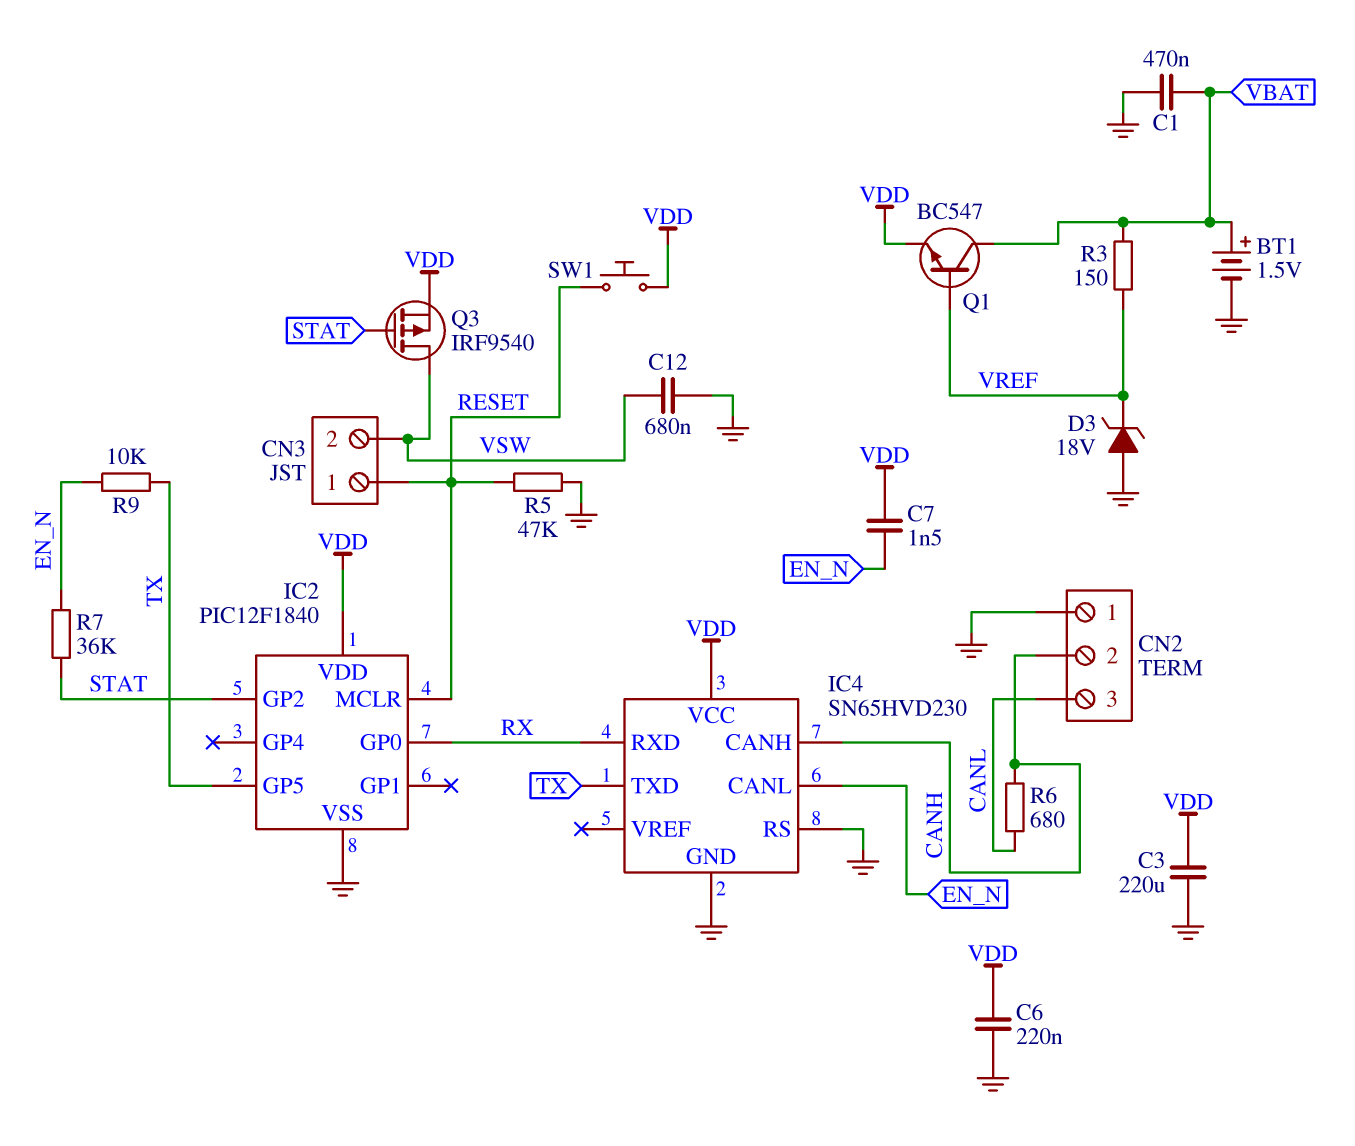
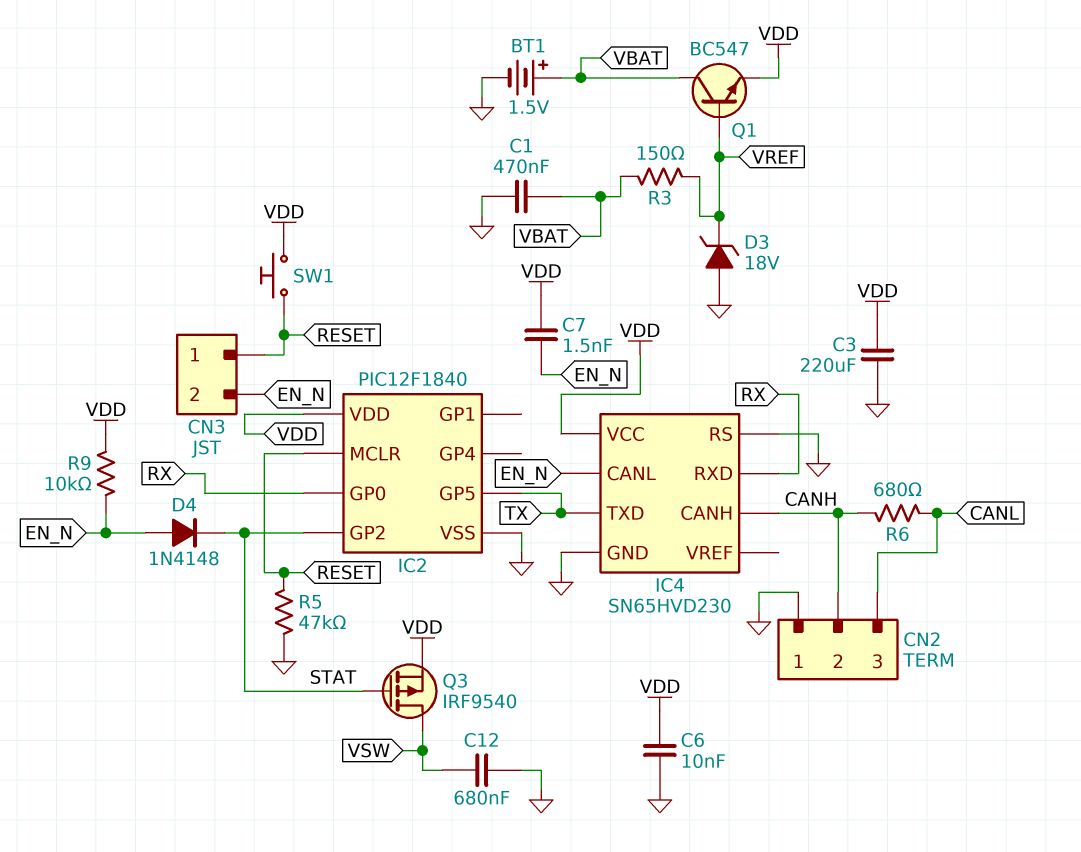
C6: 220nF (GND, VDD) -> 10nF (GND, VDD)
CN3 pin 2: VSW -> EN_N
D4: none -> diode 1N4148 (A EN_N, K STAT)
R7: 36k (EN_N, STAT) -> none
R9: 10k (EN_N, TX) -> 10k (EN_N, VDD)

